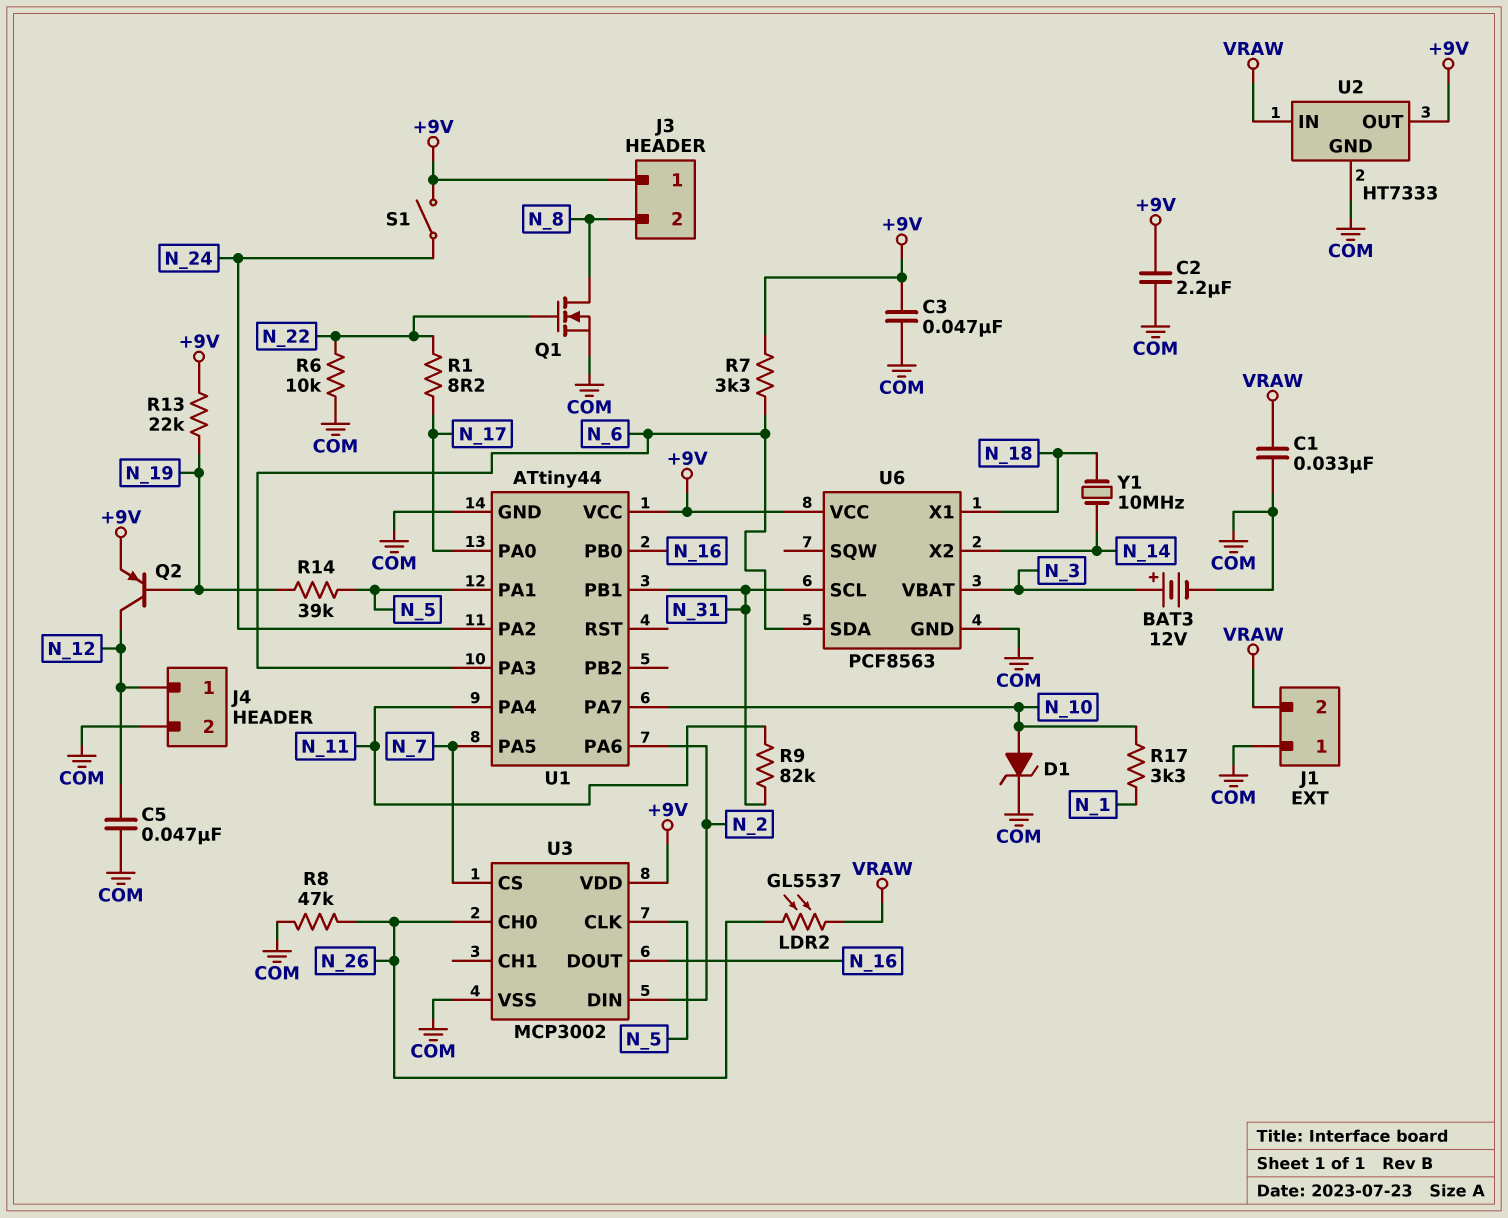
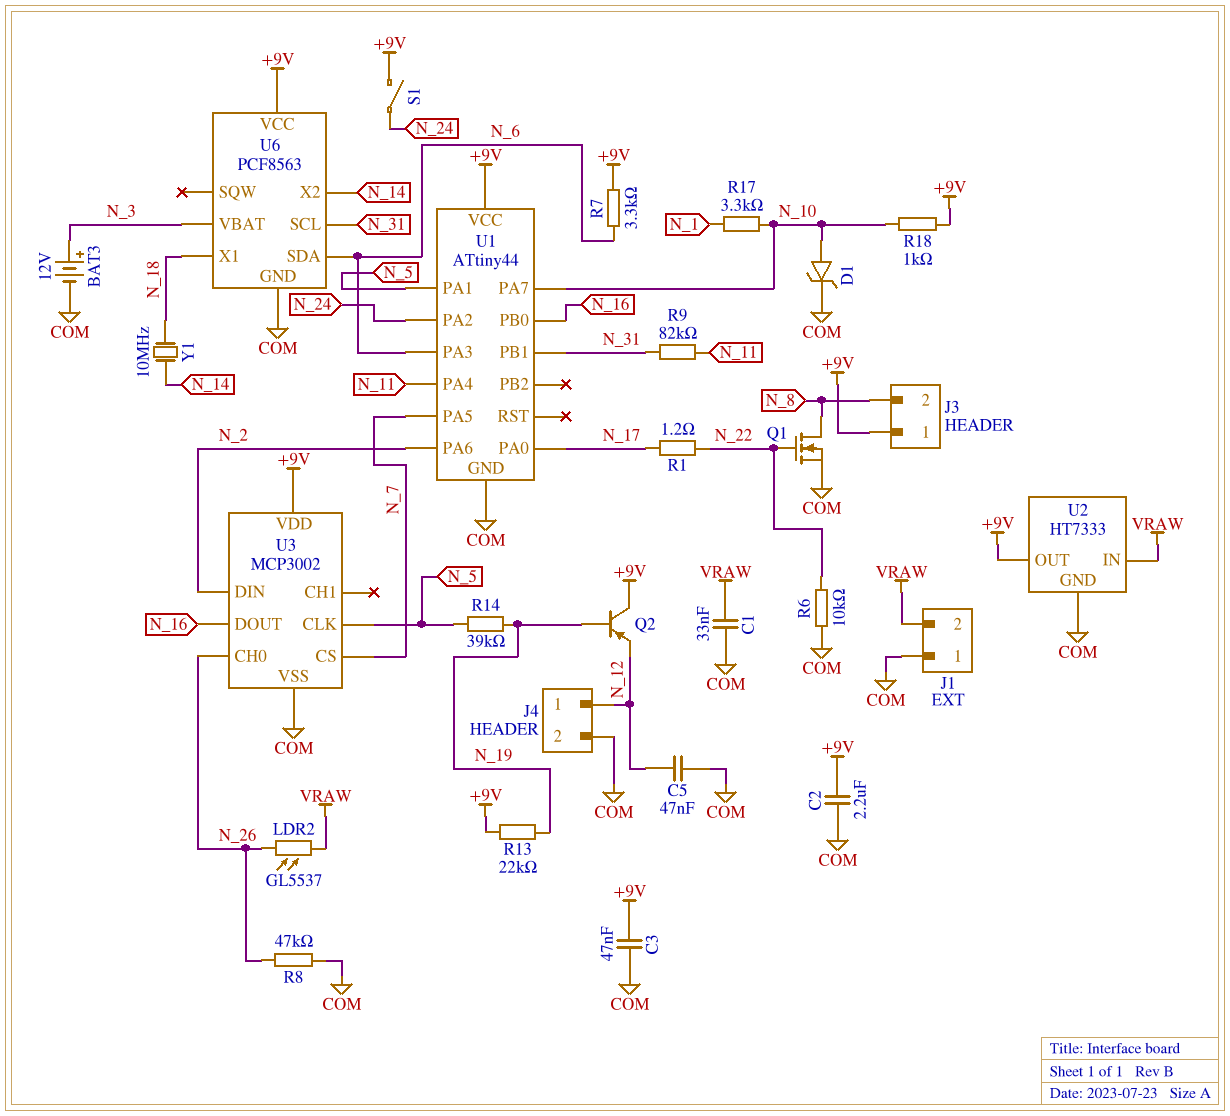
Q2: PNP (B N_19, C N_12, E +9V) -> PNP (B N_19, C +9V, E N_12)
R1: 8.2 (N_17, N_22) -> 1.2 (N_17, N_22)
R18: none -> 1k (+9V, N_10)

